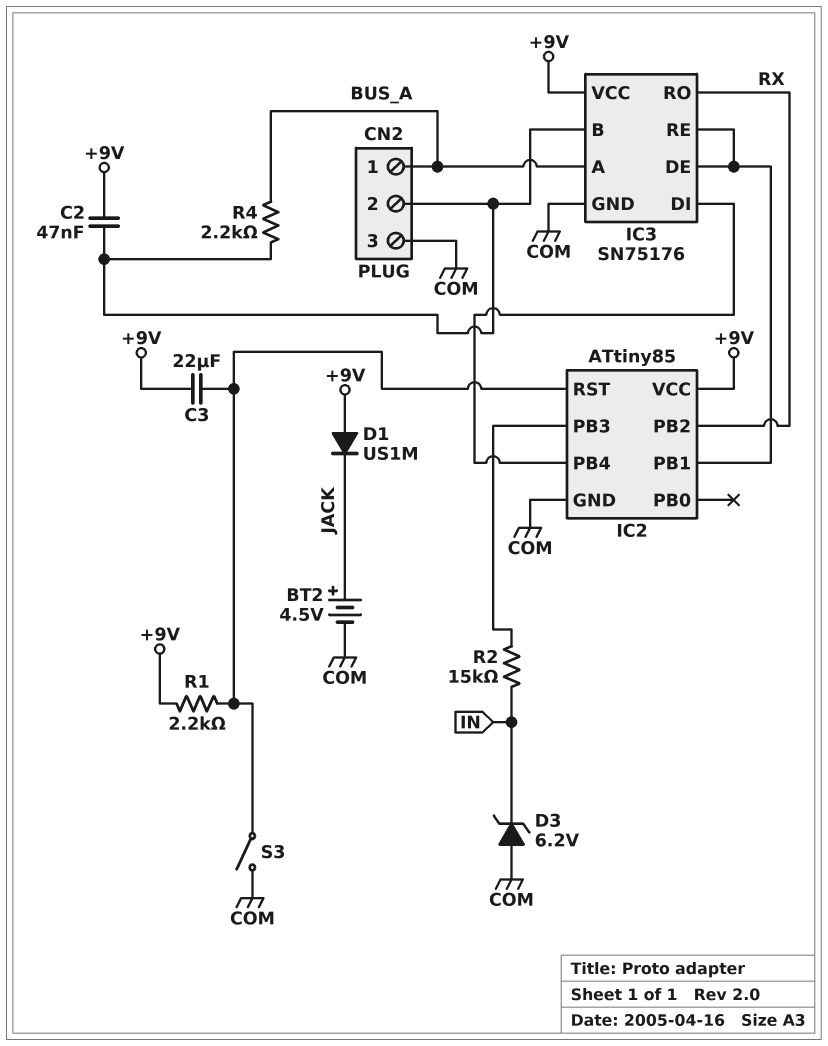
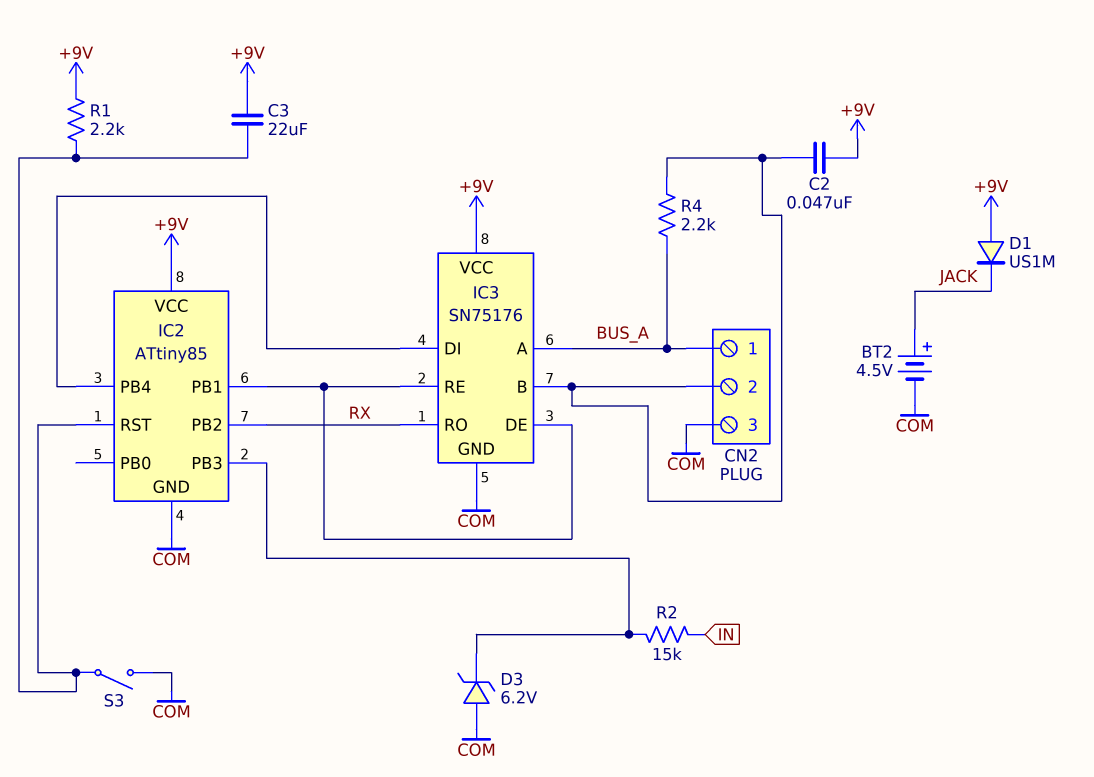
D3: zener 6.2V (A COM, K IN) -> zener 6.2V (A COM, K IC2/PB3)

